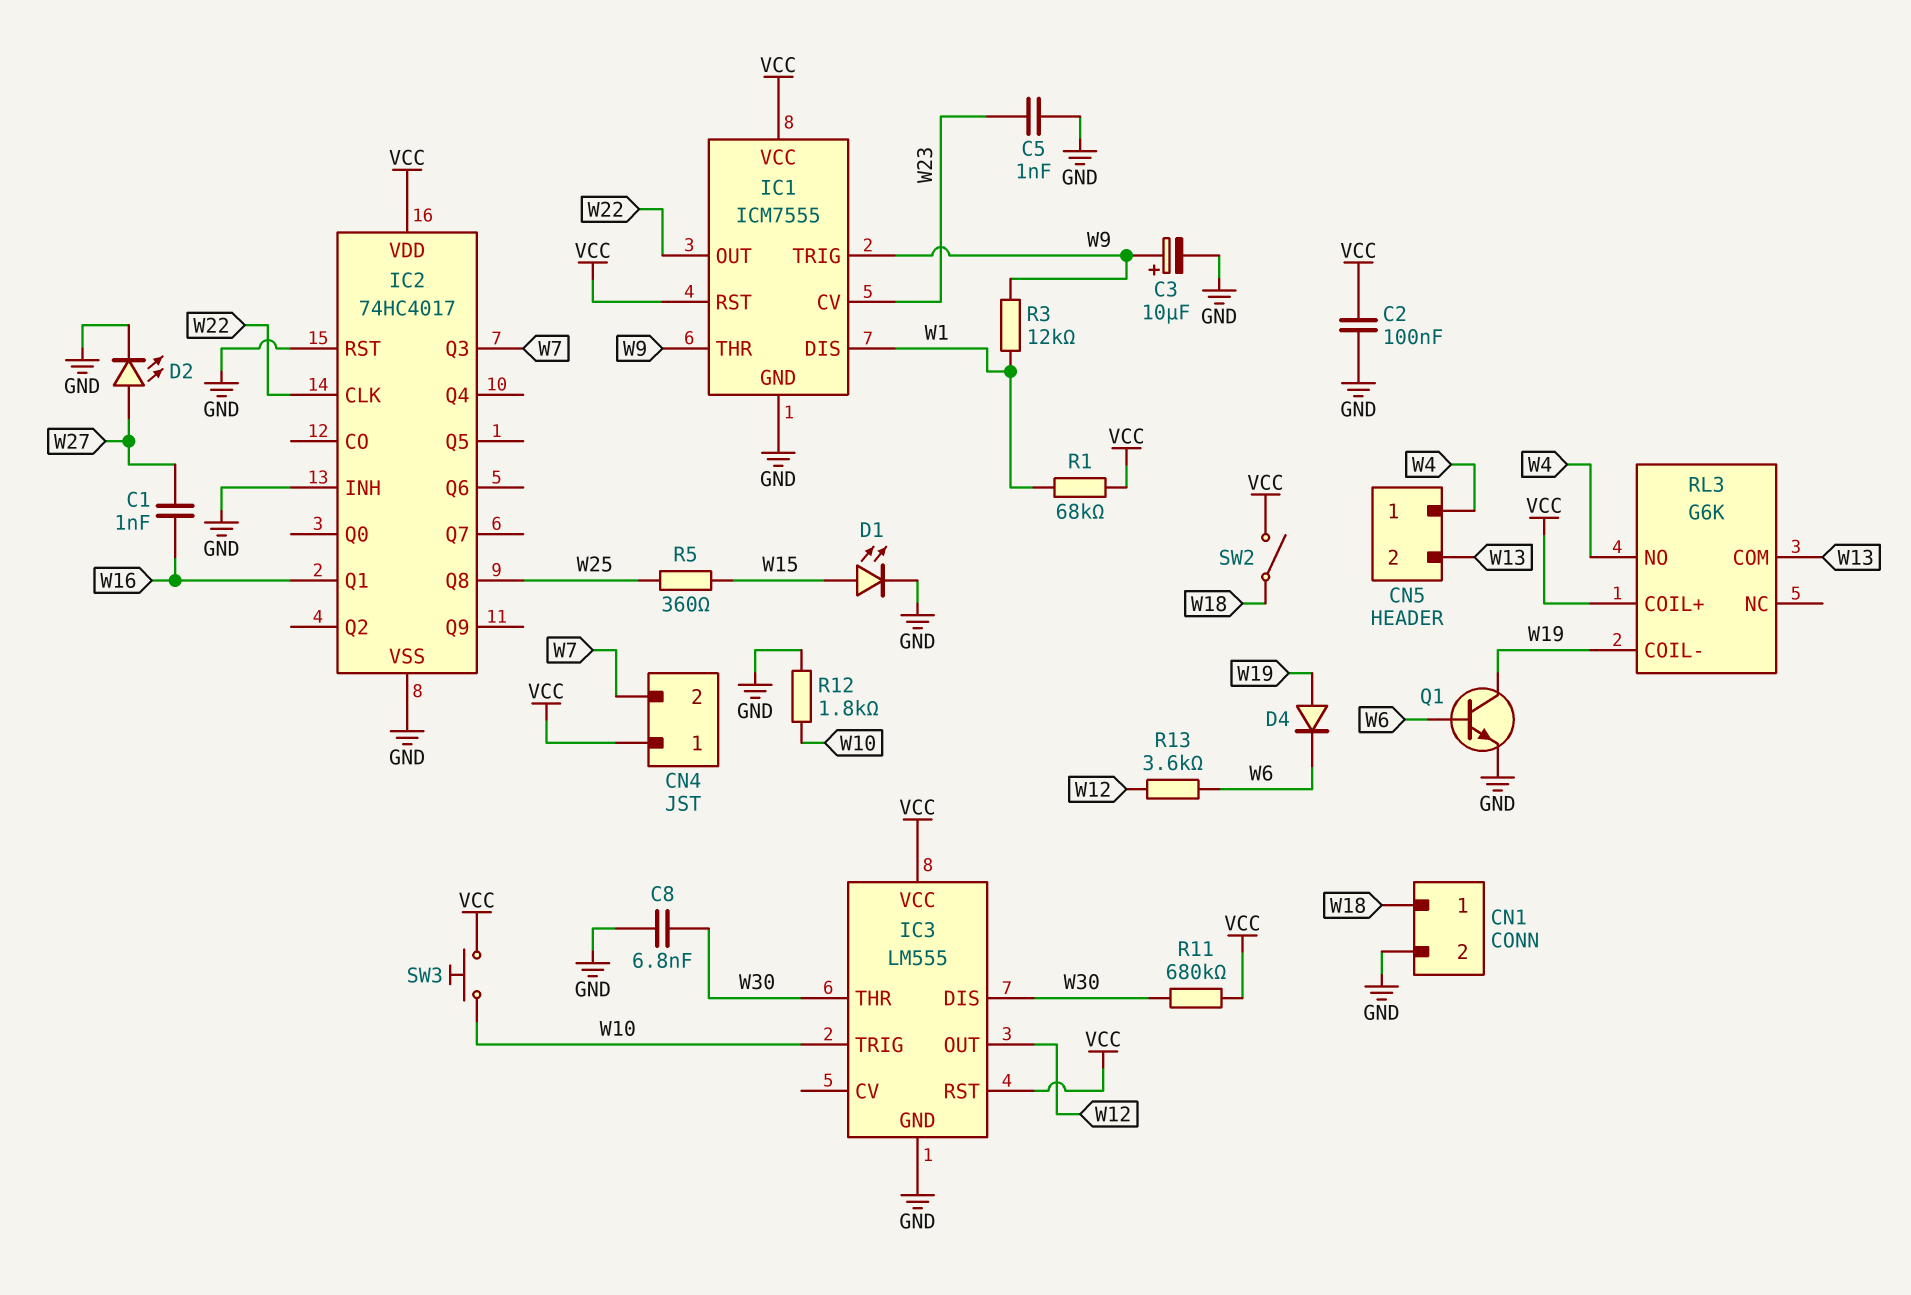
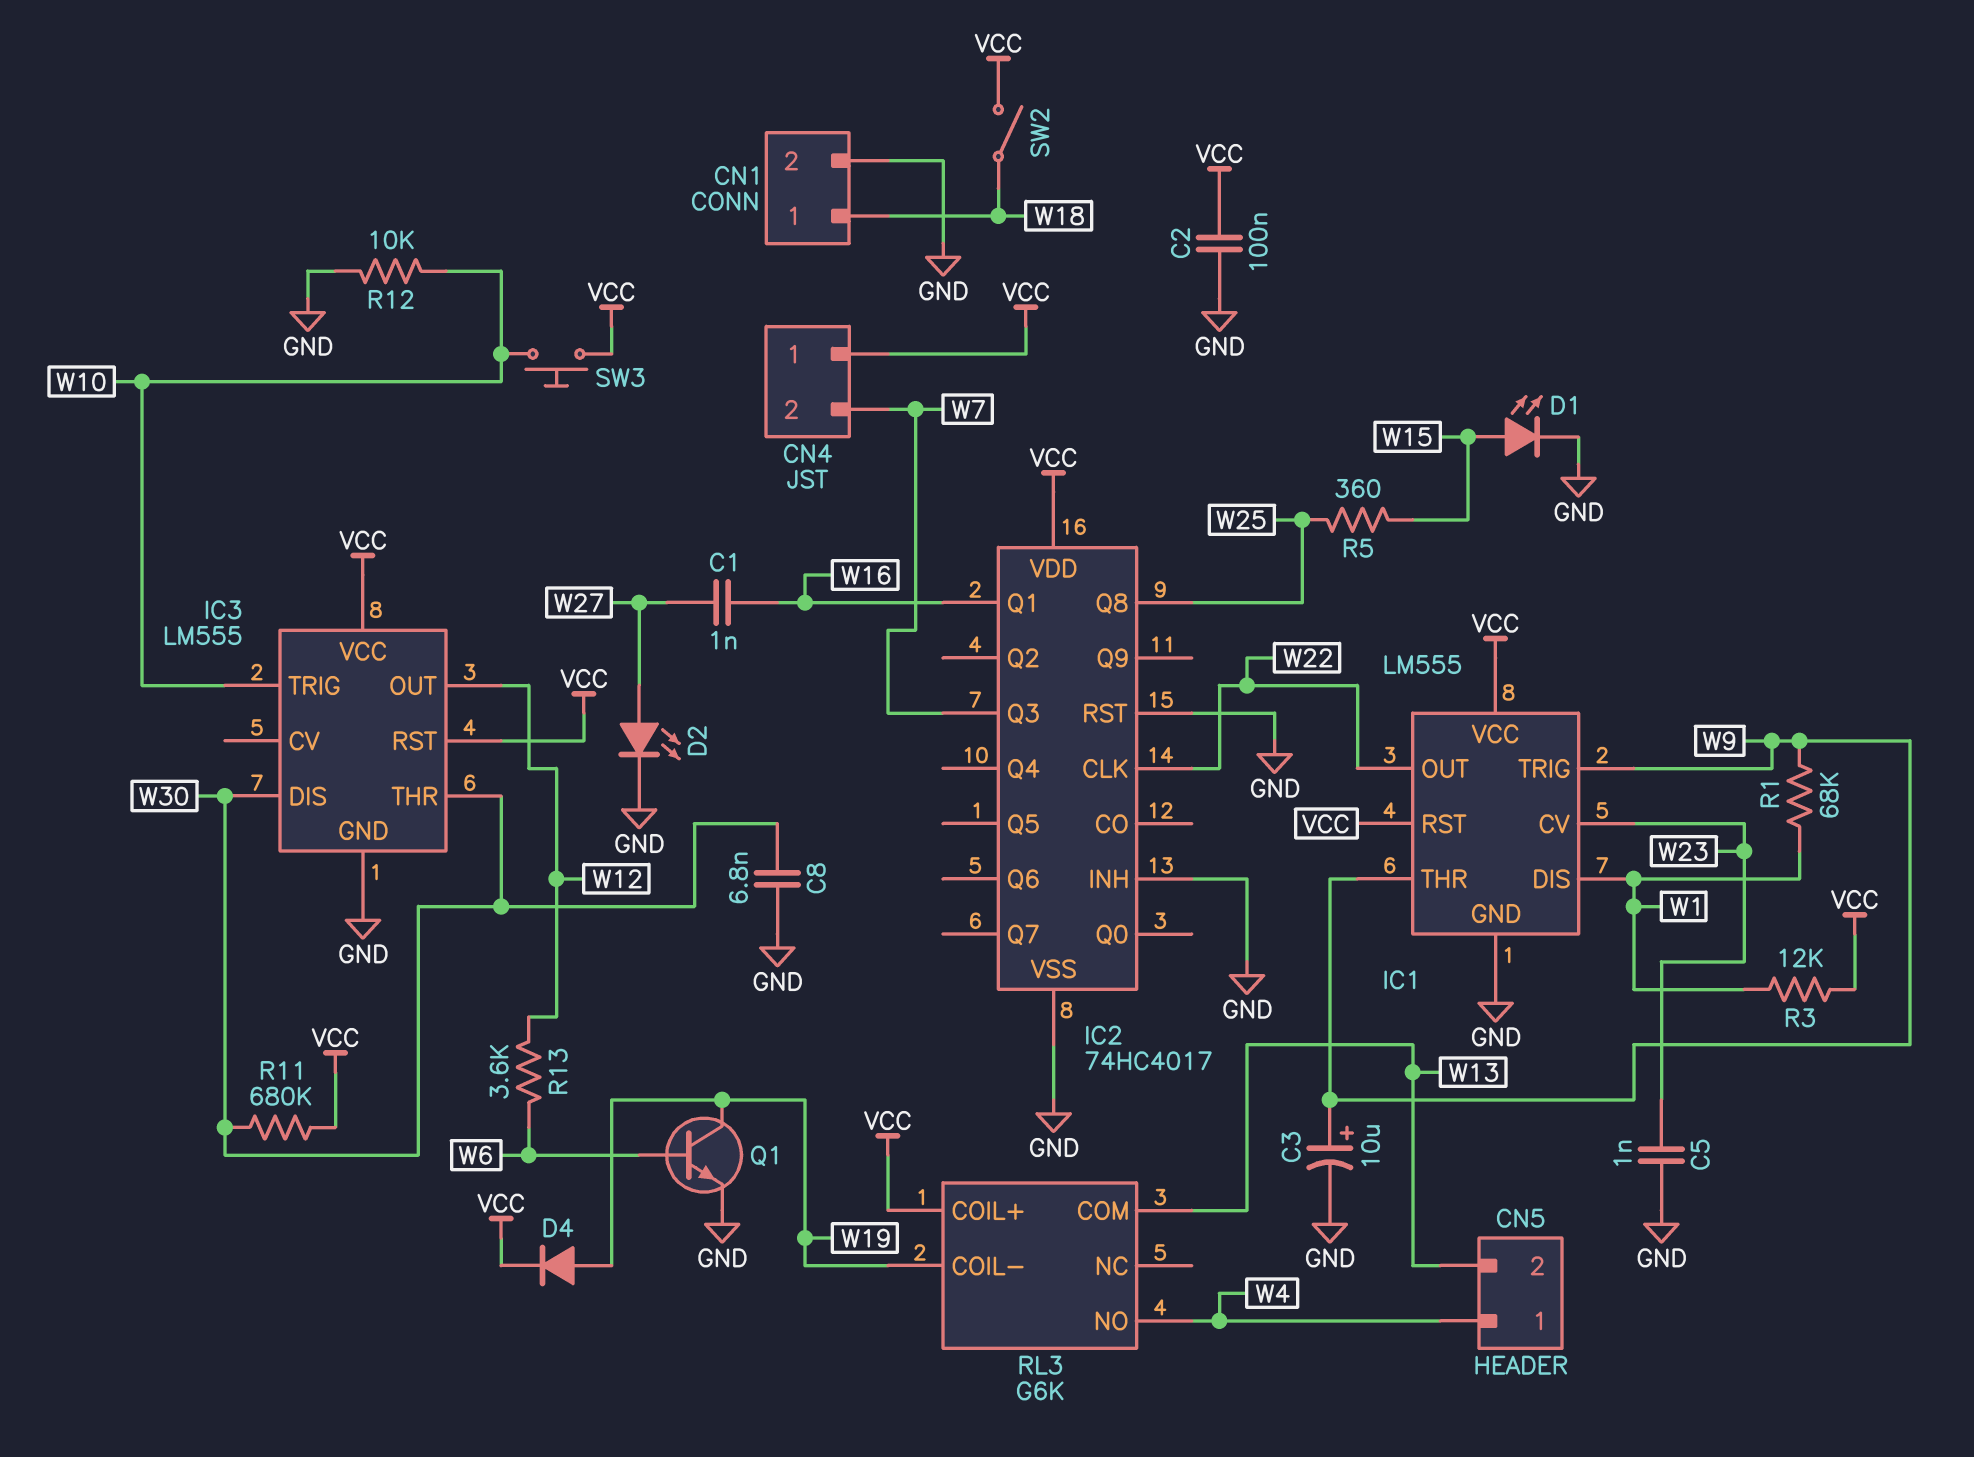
D4: diode (A W19, K W6) -> diode (A W19, K VCC)
IC1: ICM7555 -> LM555
R1: 68k (VCC, W1) -> 68k (W1, W9)
R3: 12k (W1, W9) -> 12k (VCC, W1)
R12: 1.8k (GND, W10) -> 10k (GND, W10)

